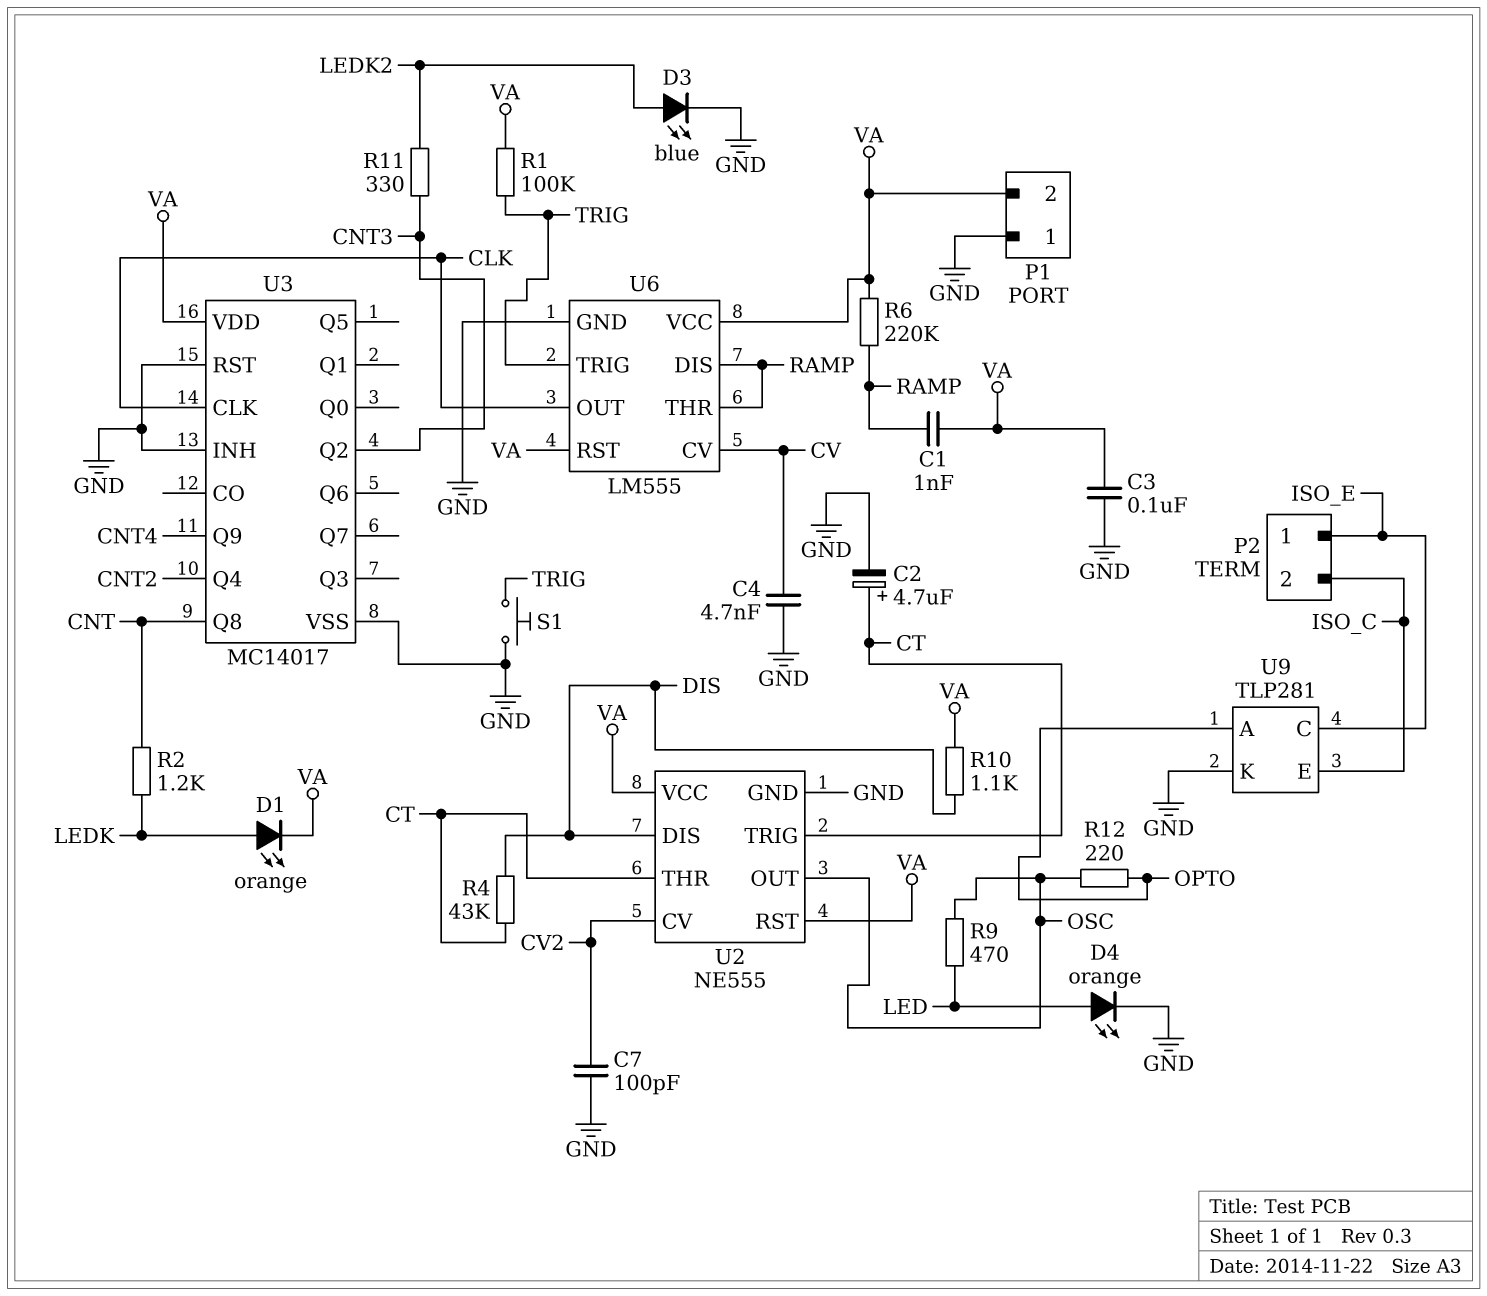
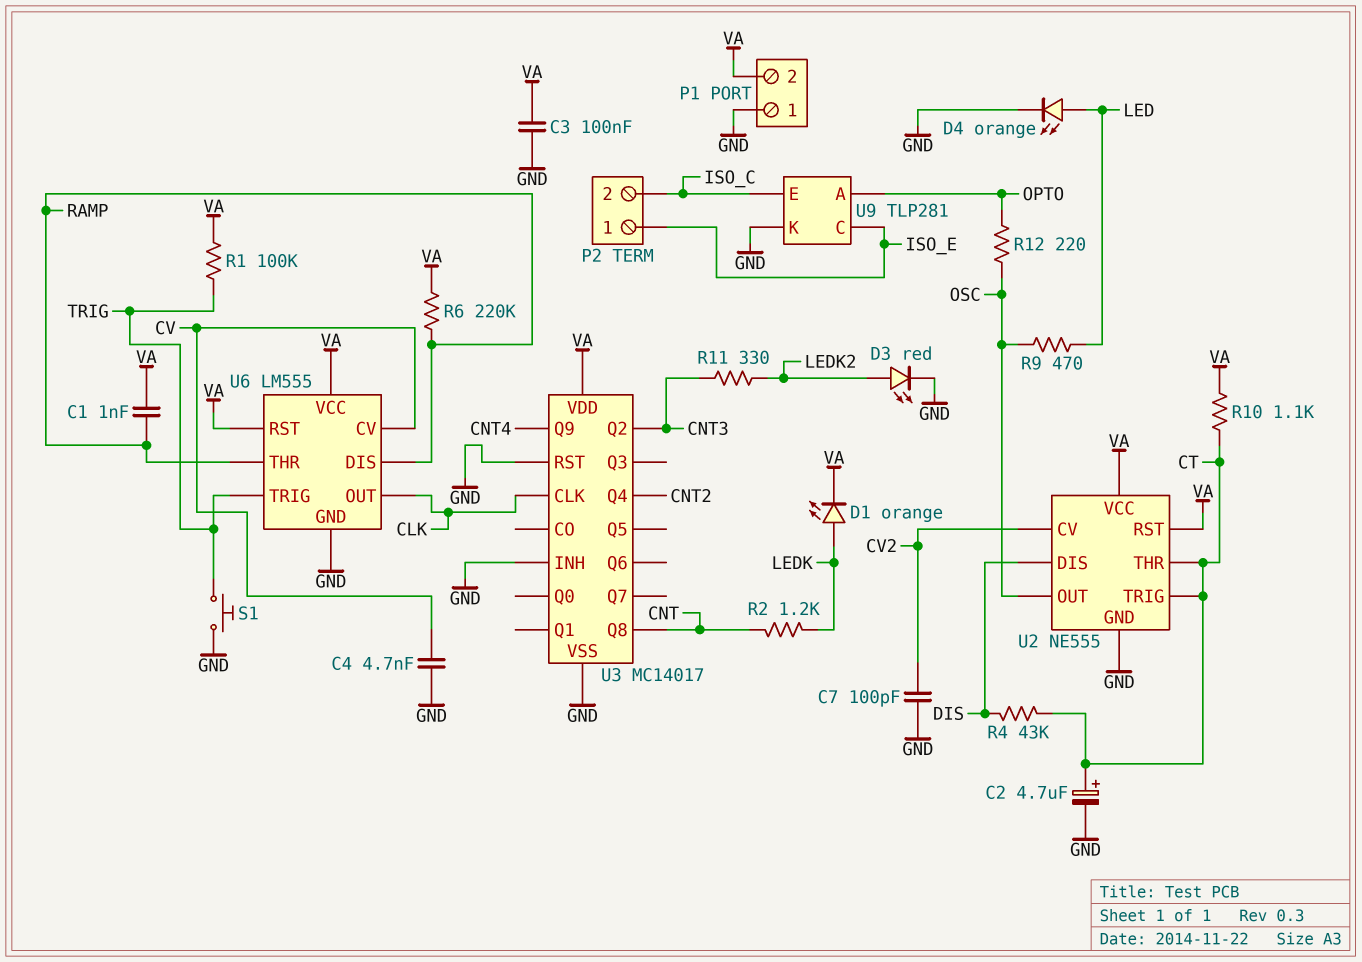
D3: LED blue (A LEDK2, K GND) -> LED red (A LEDK2, K GND)
R10: 1.1k (DIS, VA) -> 1.1k (CT, VA)

